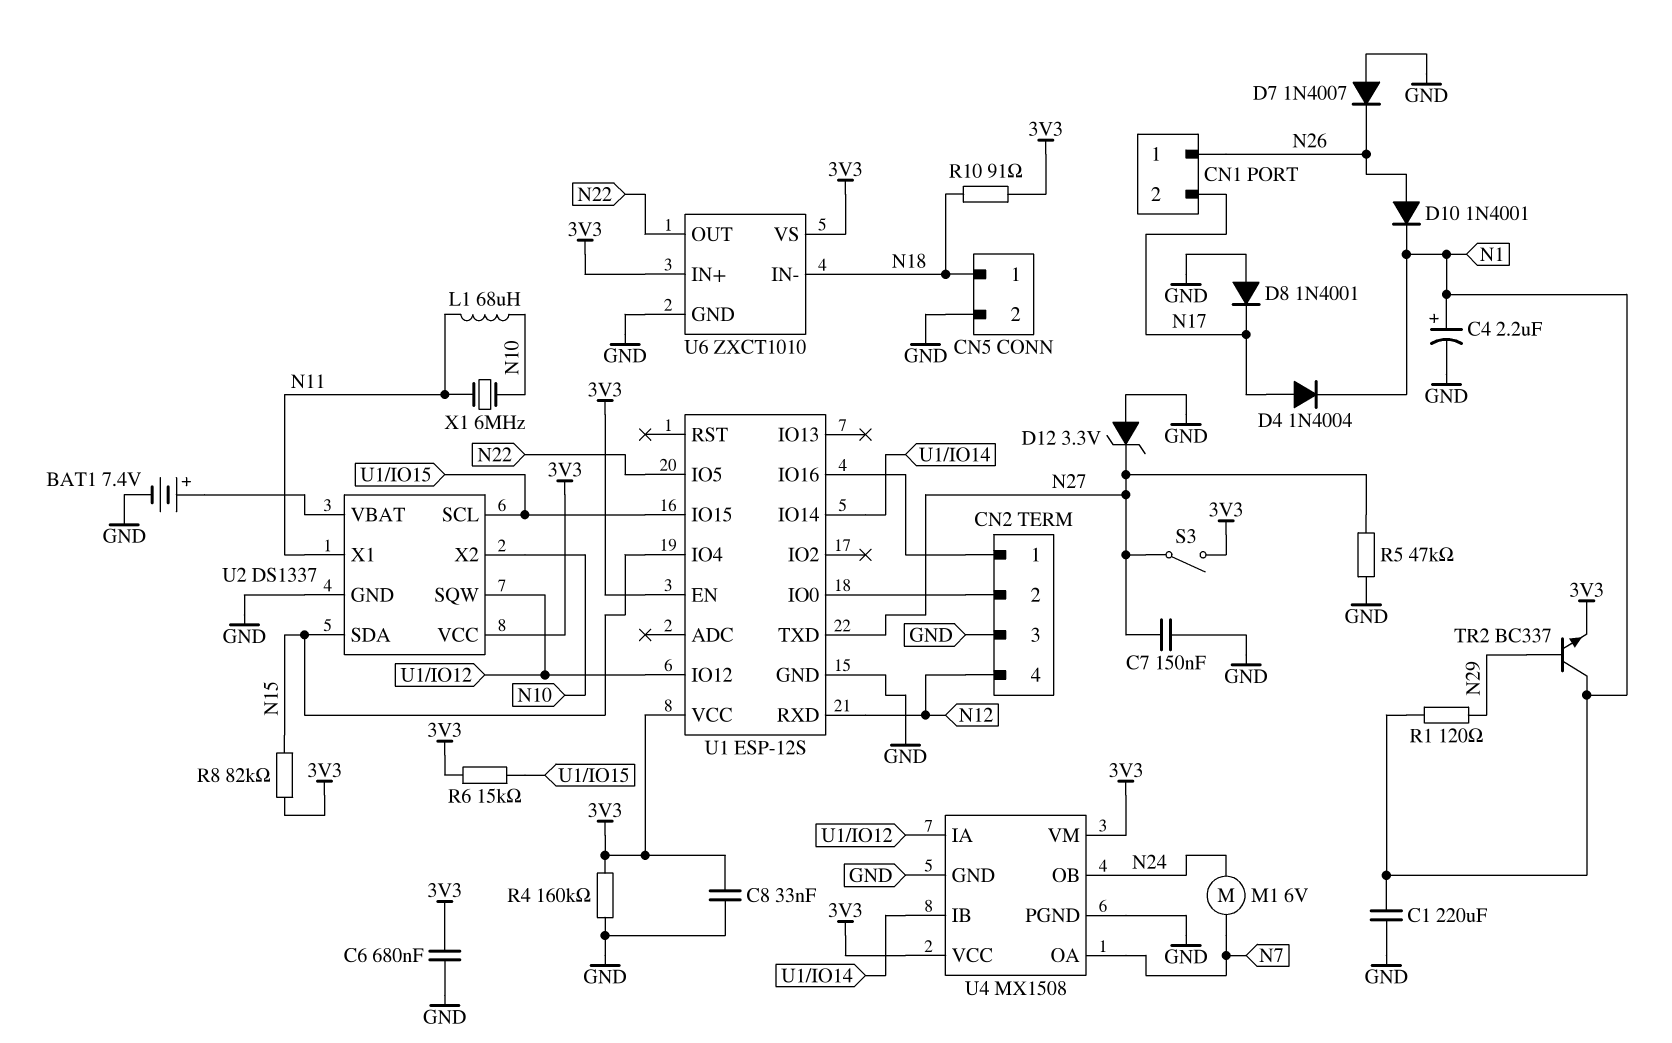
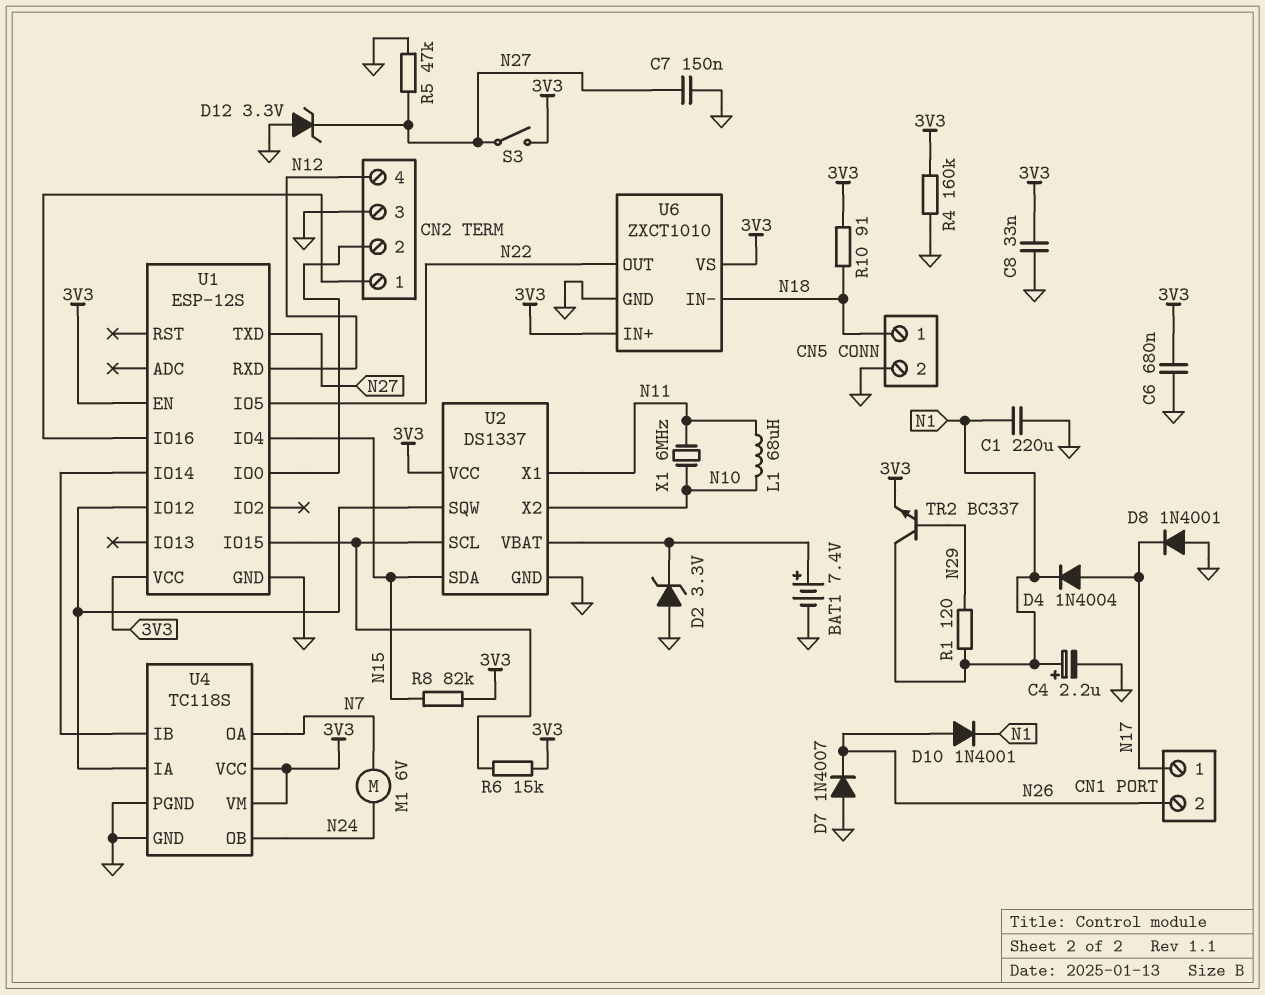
CN1 pin 1: N26 -> N17
CN1 pin 2: N17 -> N26
D2: none -> zener 3.3V (A GND, K U2/VBAT)
U4: MX1508 -> TC118S

